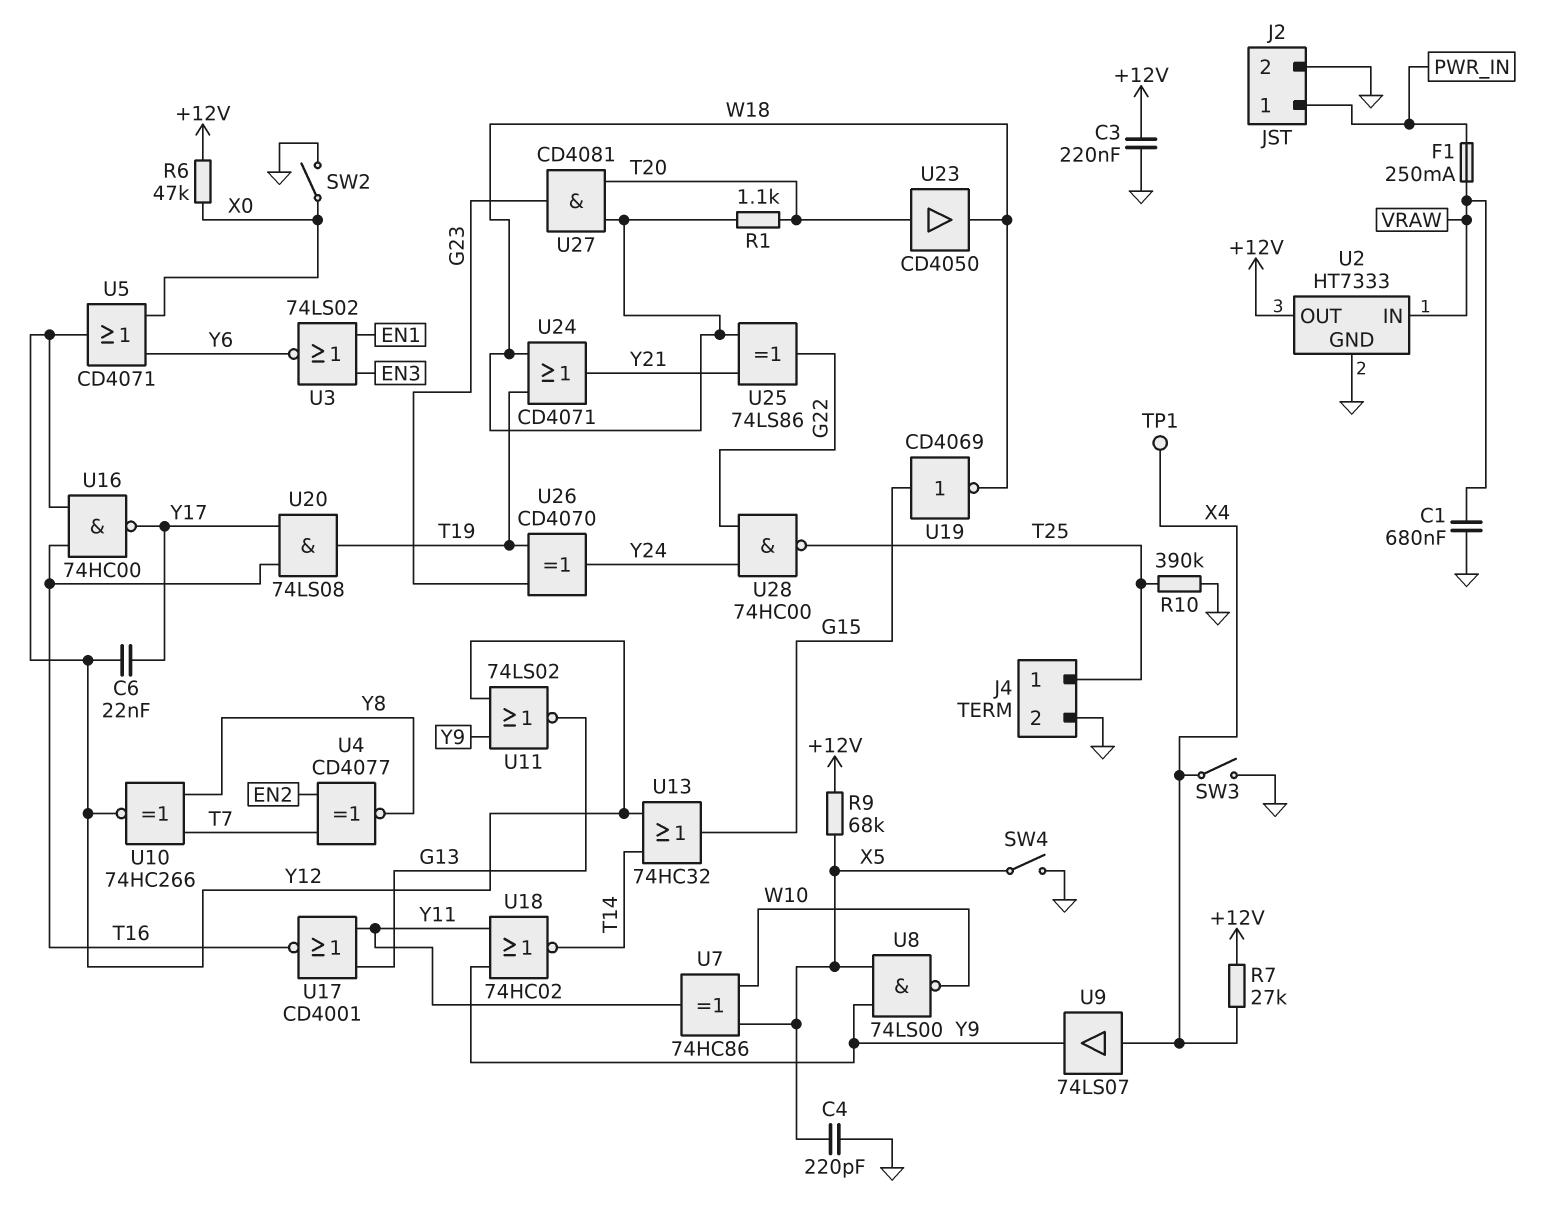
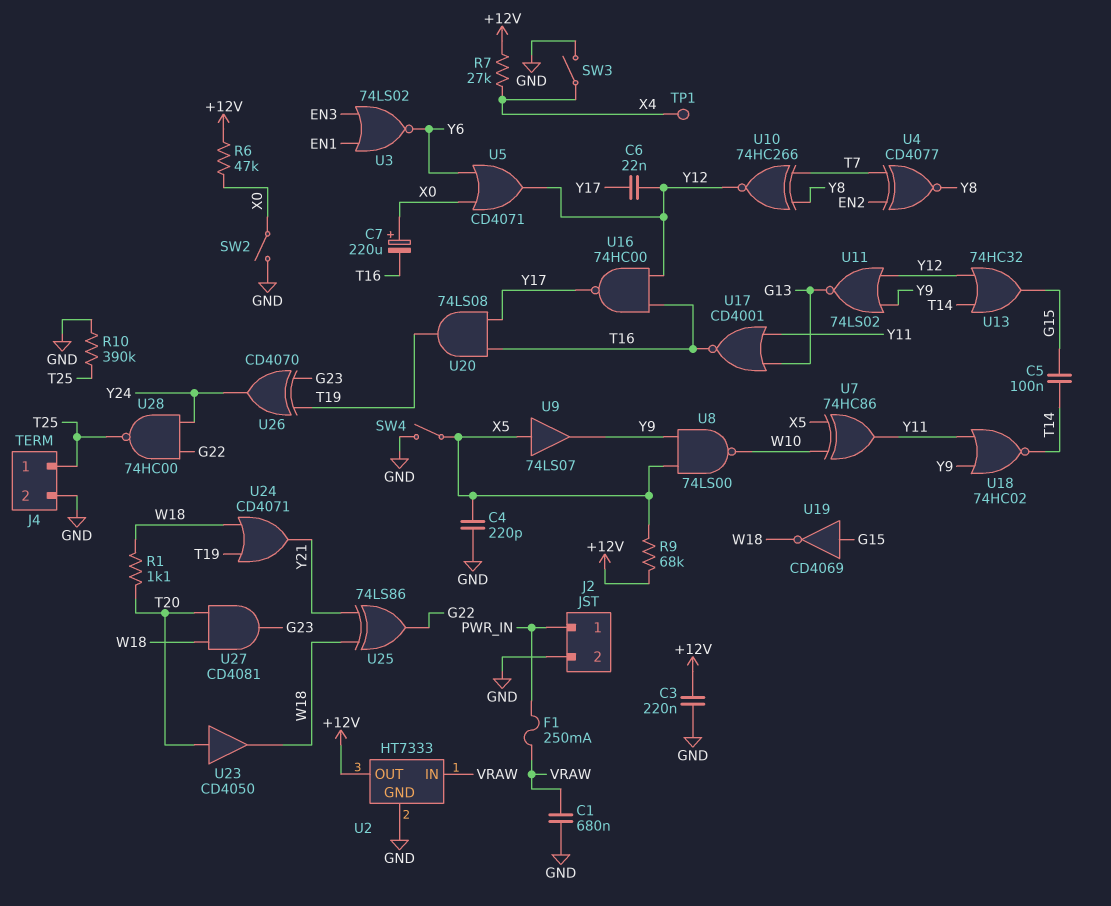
C5: none -> 100nF (G15, T14)
C7: none -> 220uF (plus X0, minus T16)
U9: buffer 74LS07 (in X4, out Y9) -> buffer 74LS07 (in X5, out Y9)

